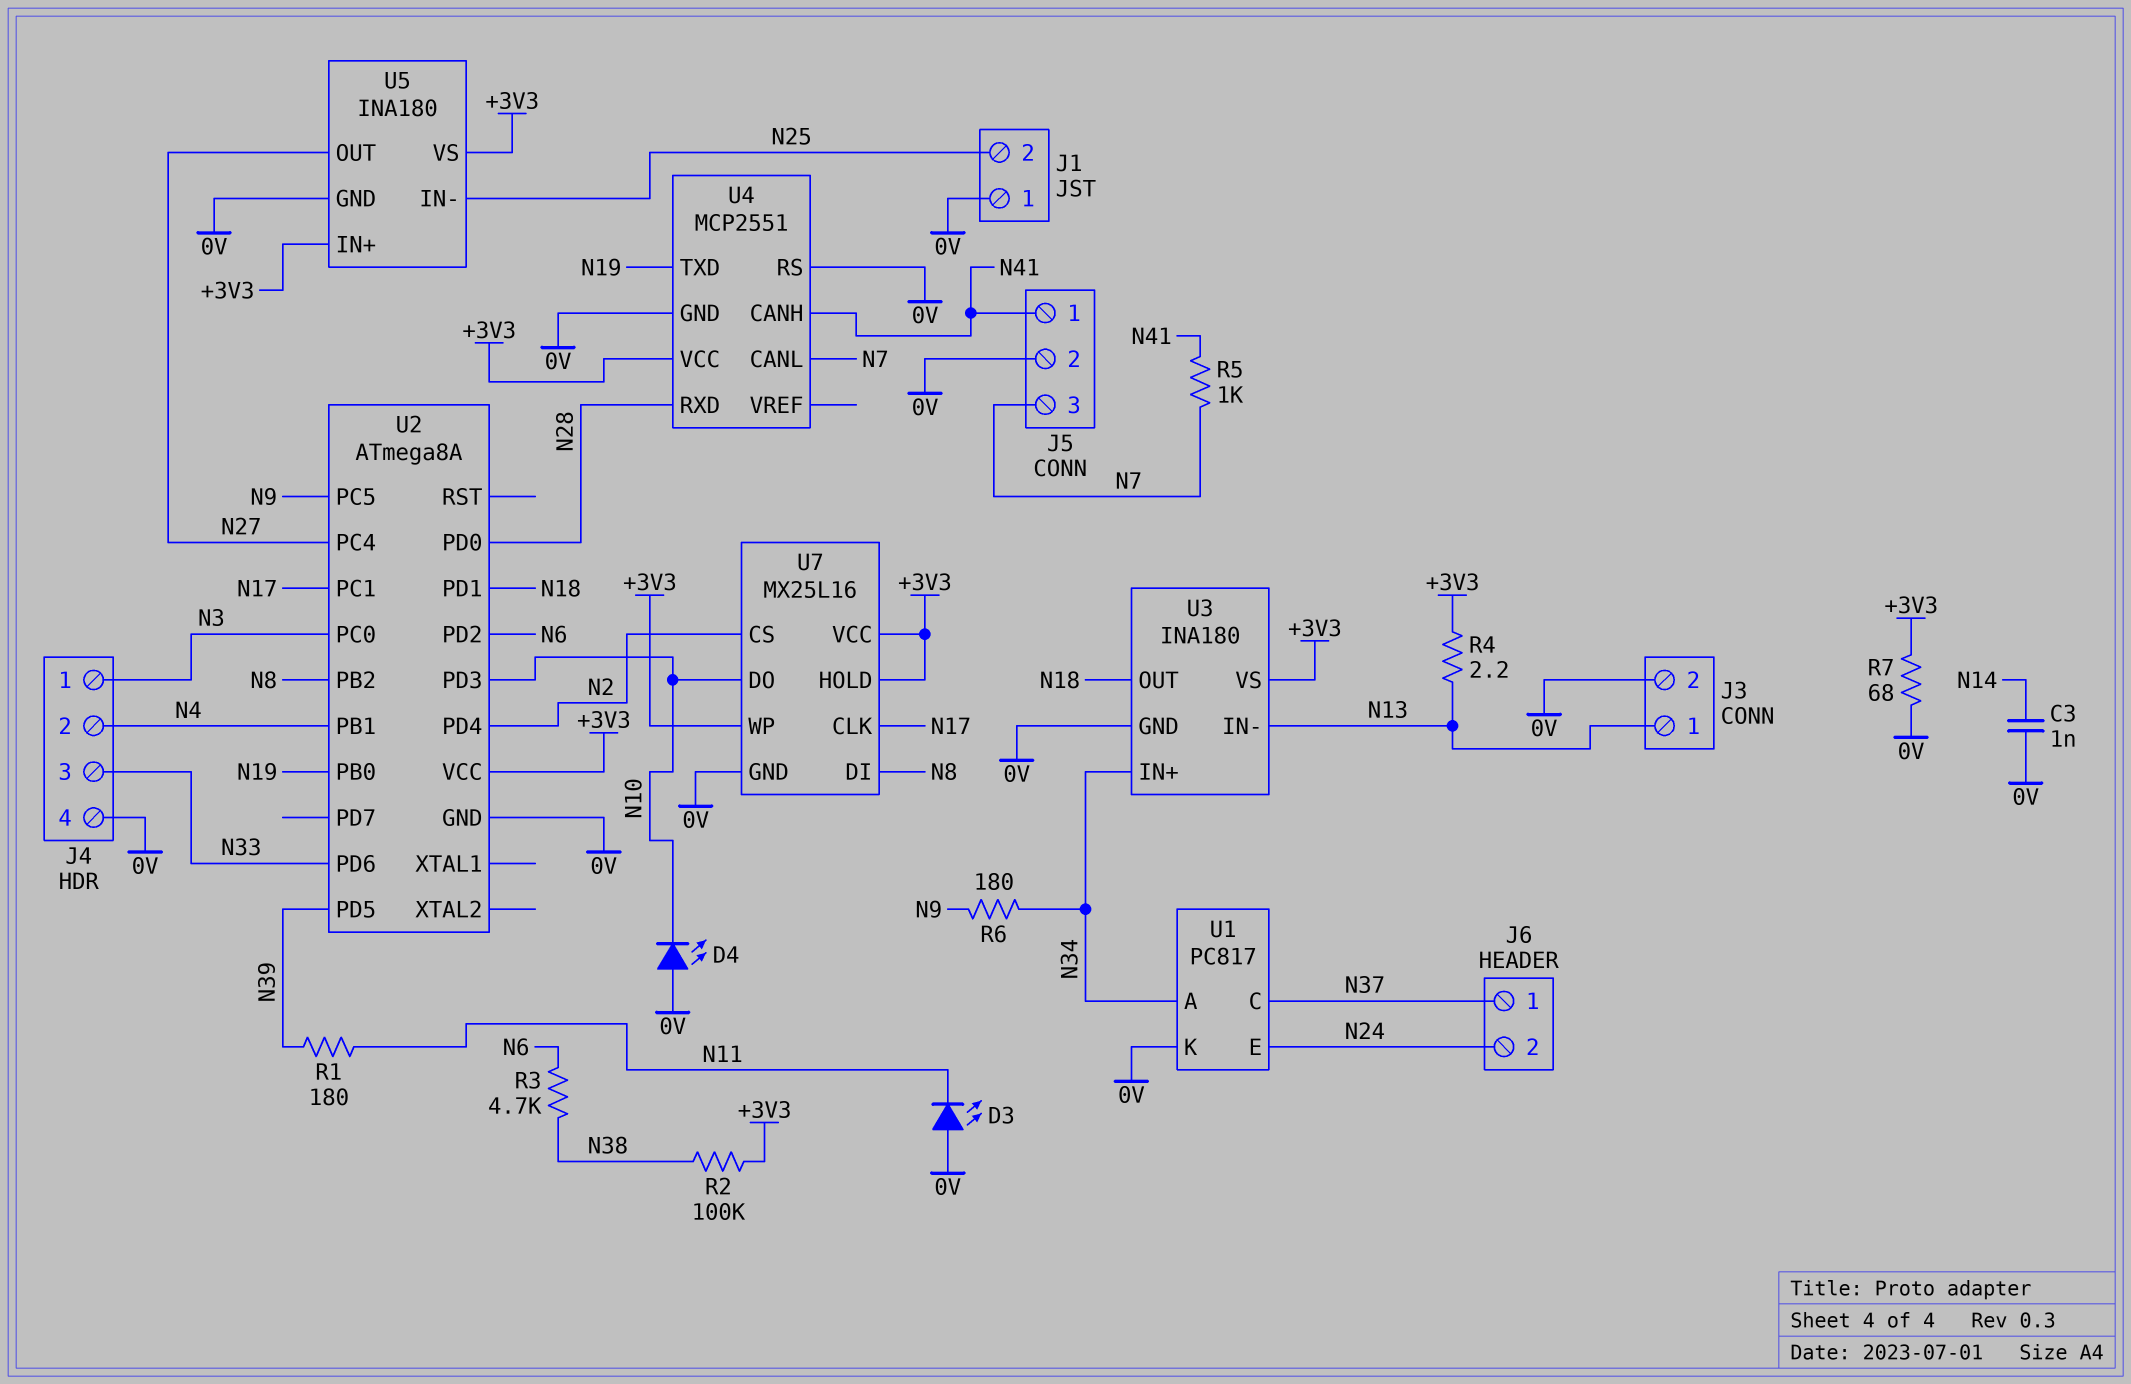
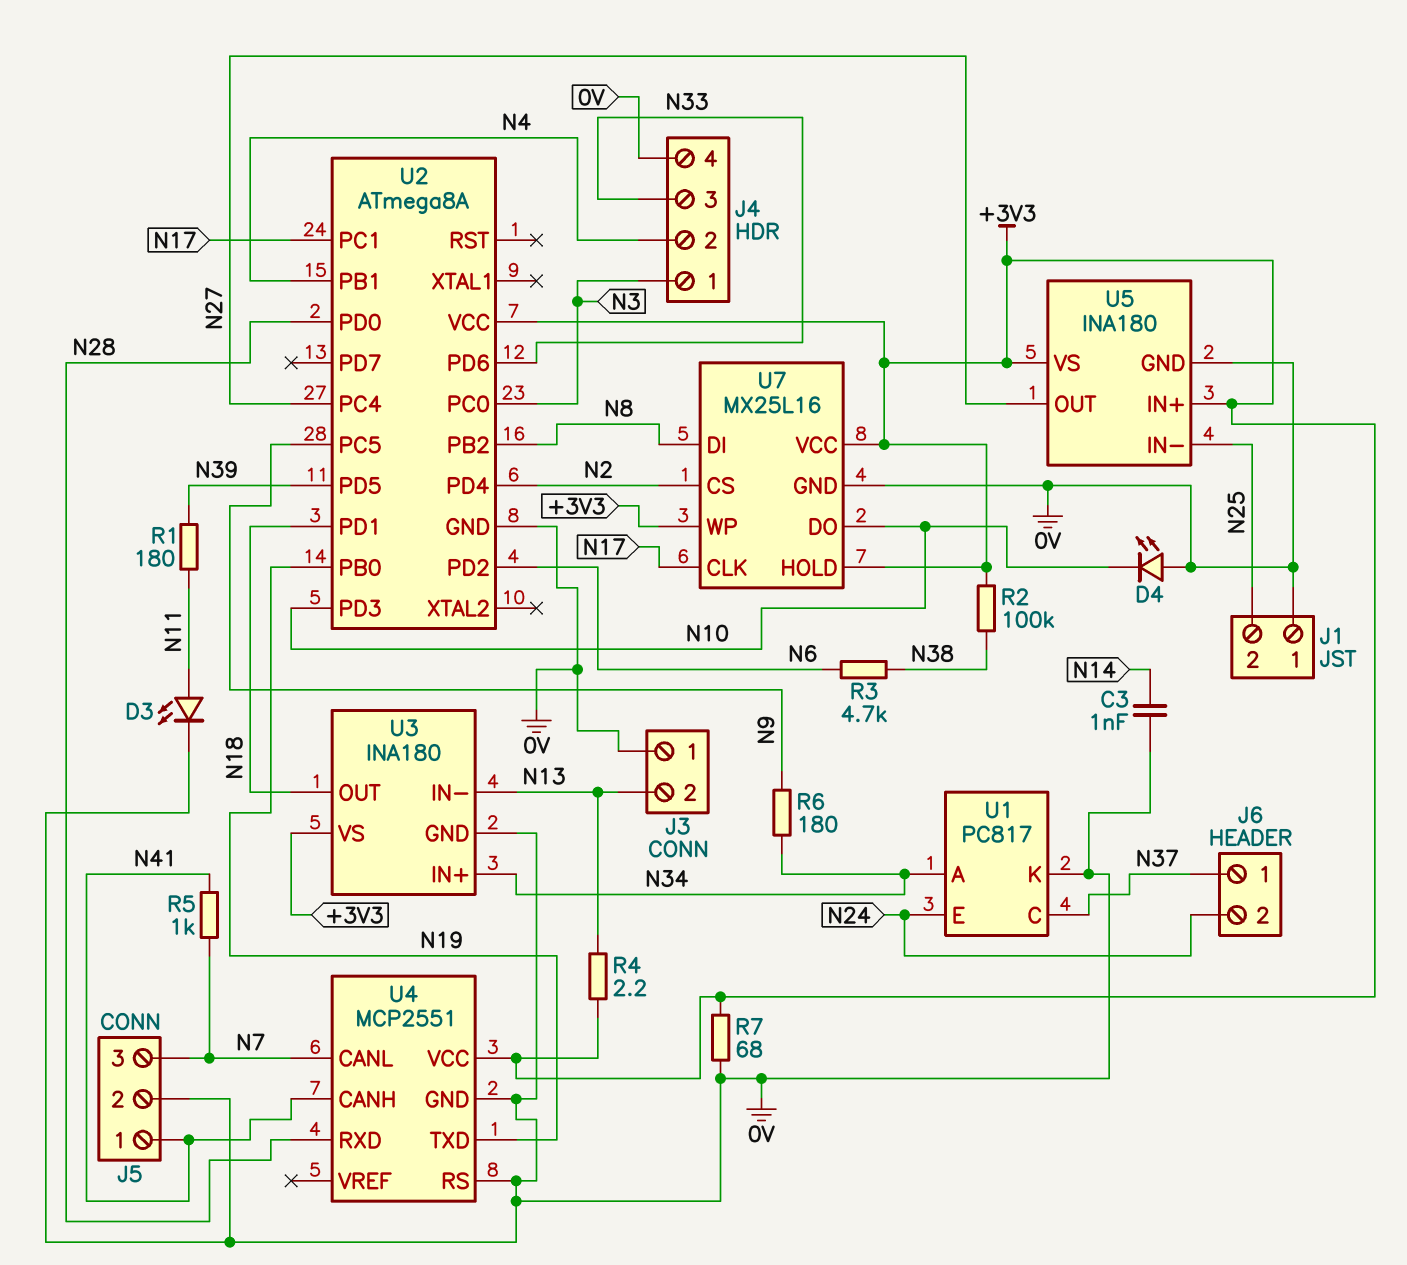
D3: LED (A 0V, K N11) -> LED (A N11, K 0V)
J3 pin 1: N13 -> 0V
J3 pin 2: 0V -> N13

